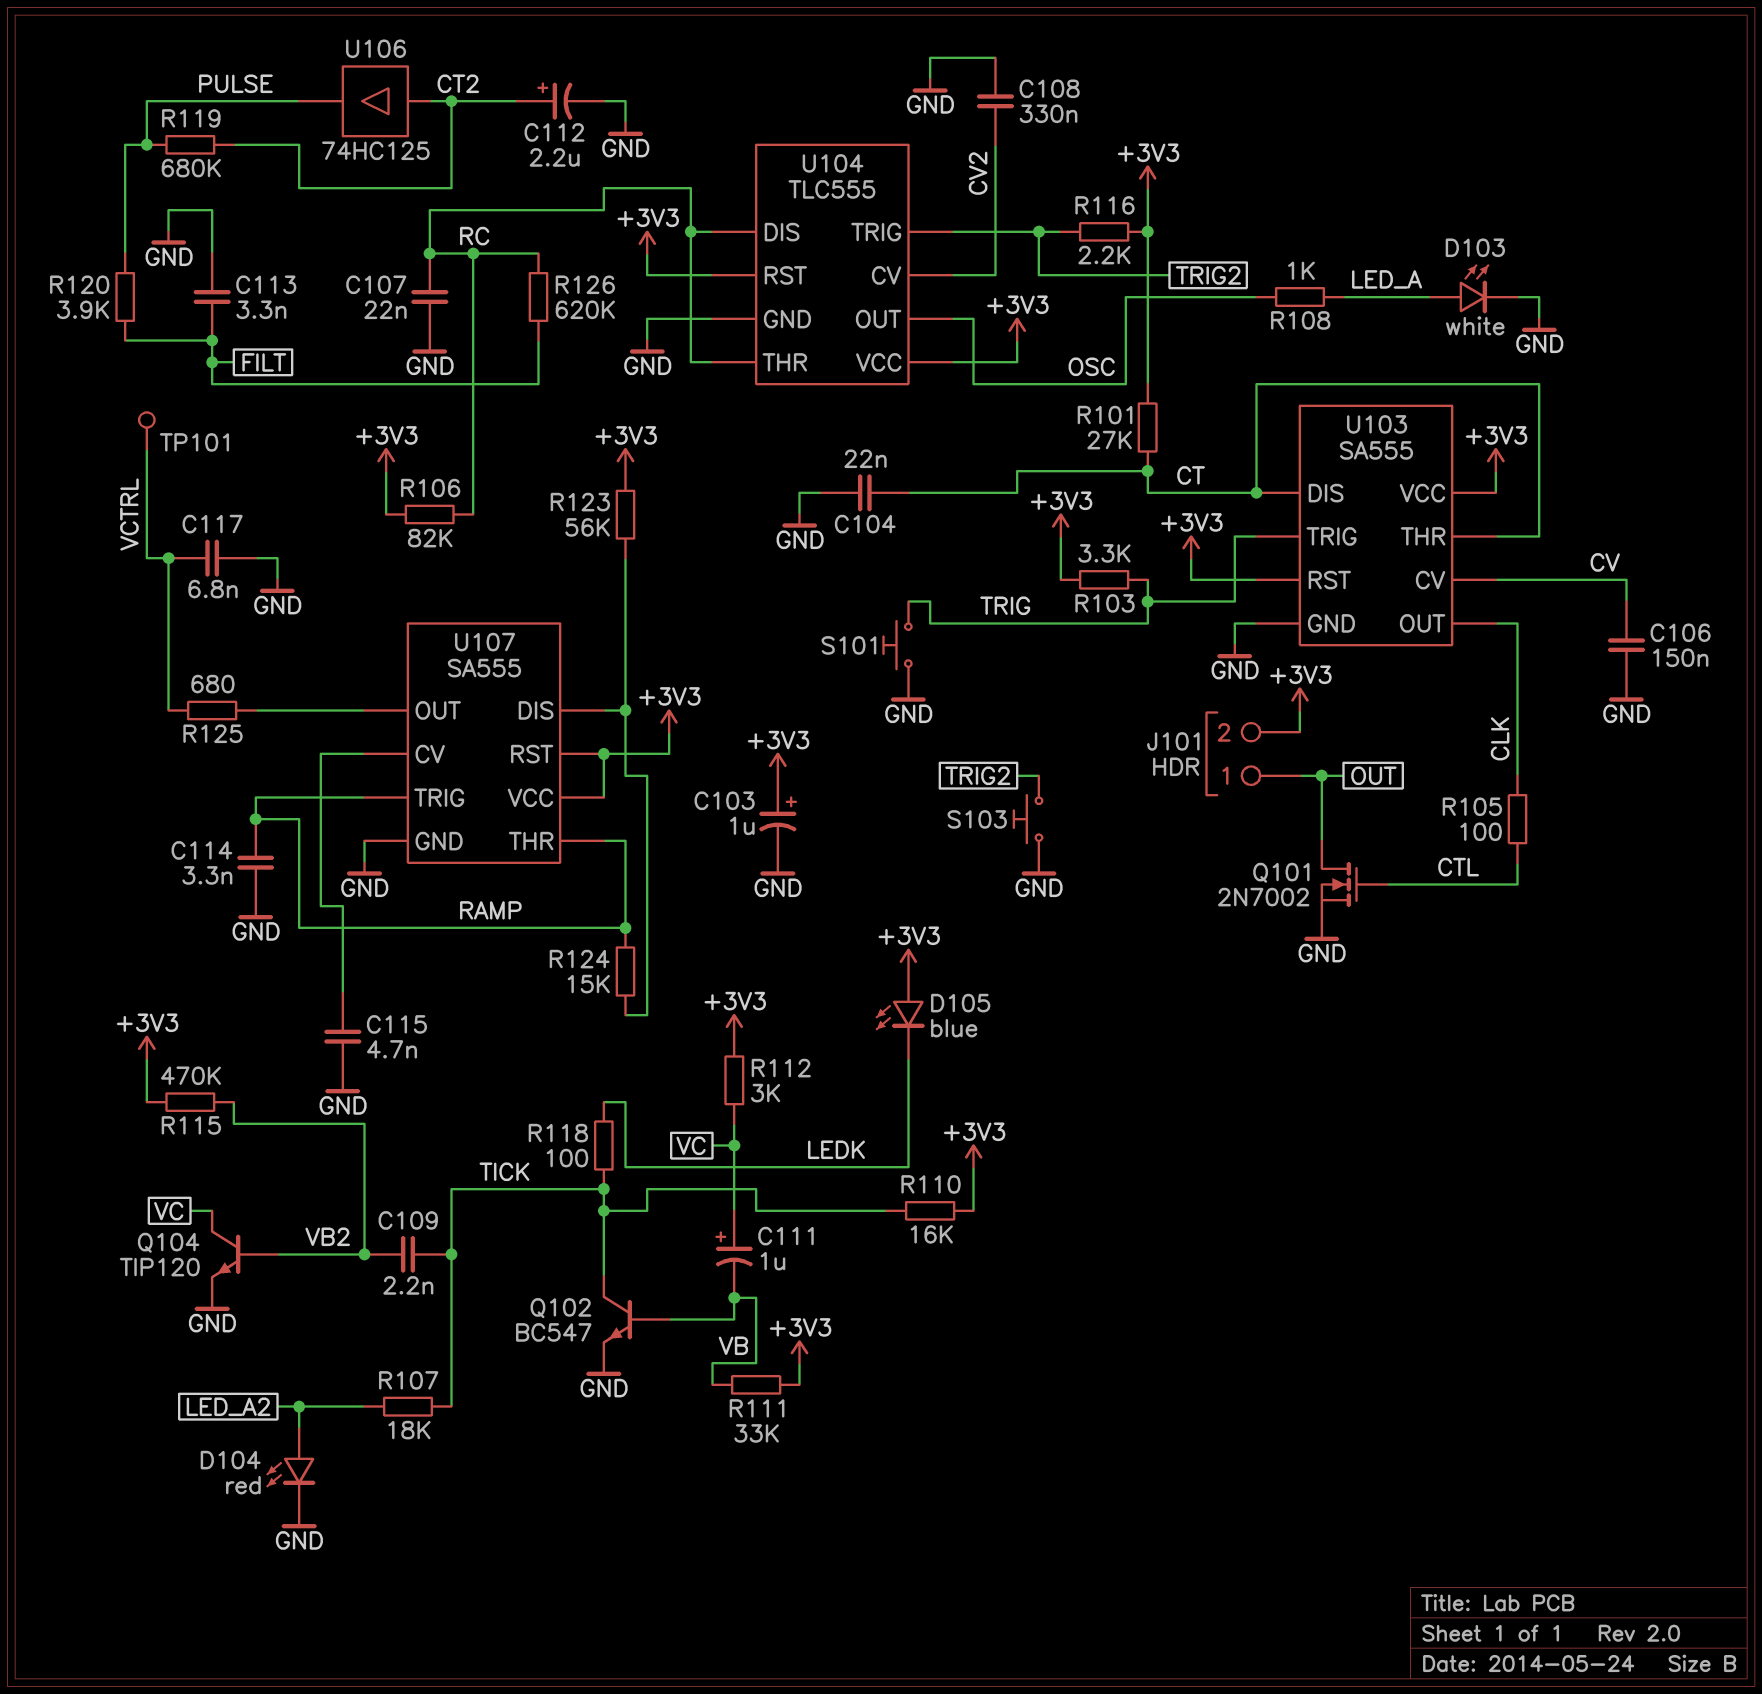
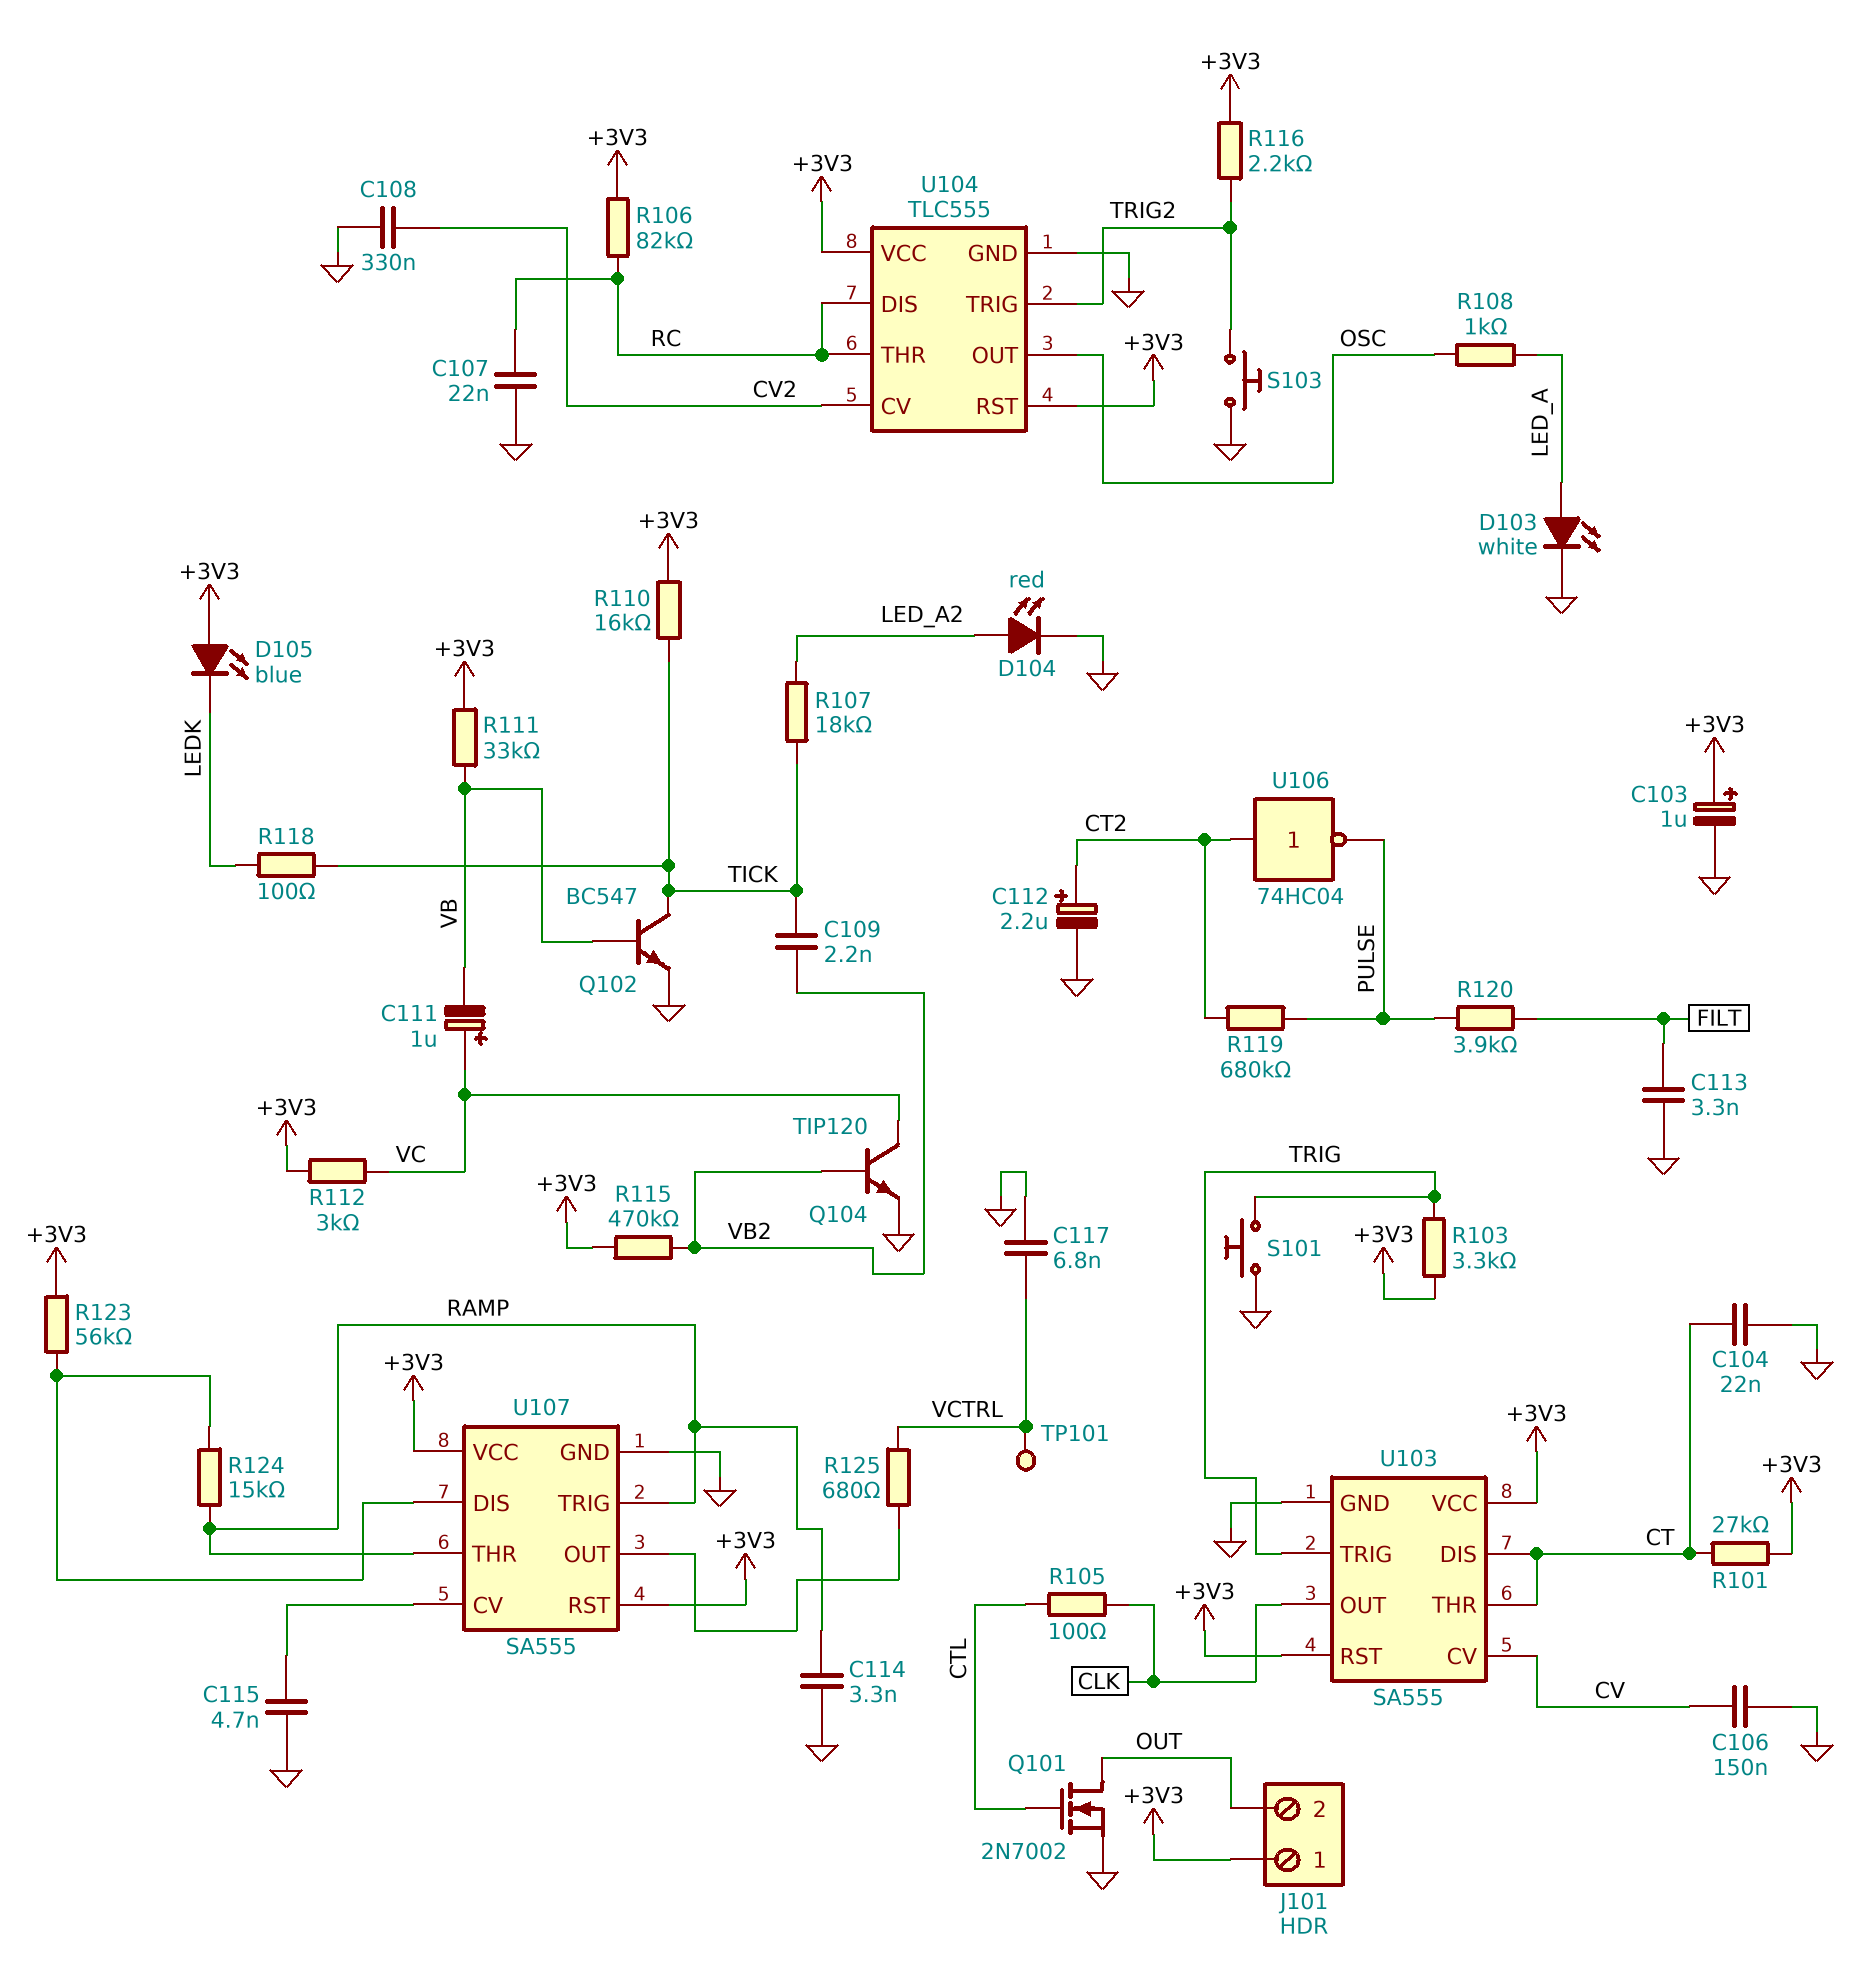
J101 pin 1: OUT -> +3V3
J101 pin 2: +3V3 -> OUT
R126: 620k (FILT, RC) -> none
U106: buffer 74HC125 (in CT2, out PULSE) -> NOT 74HC04 (in CT2, out PULSE)

